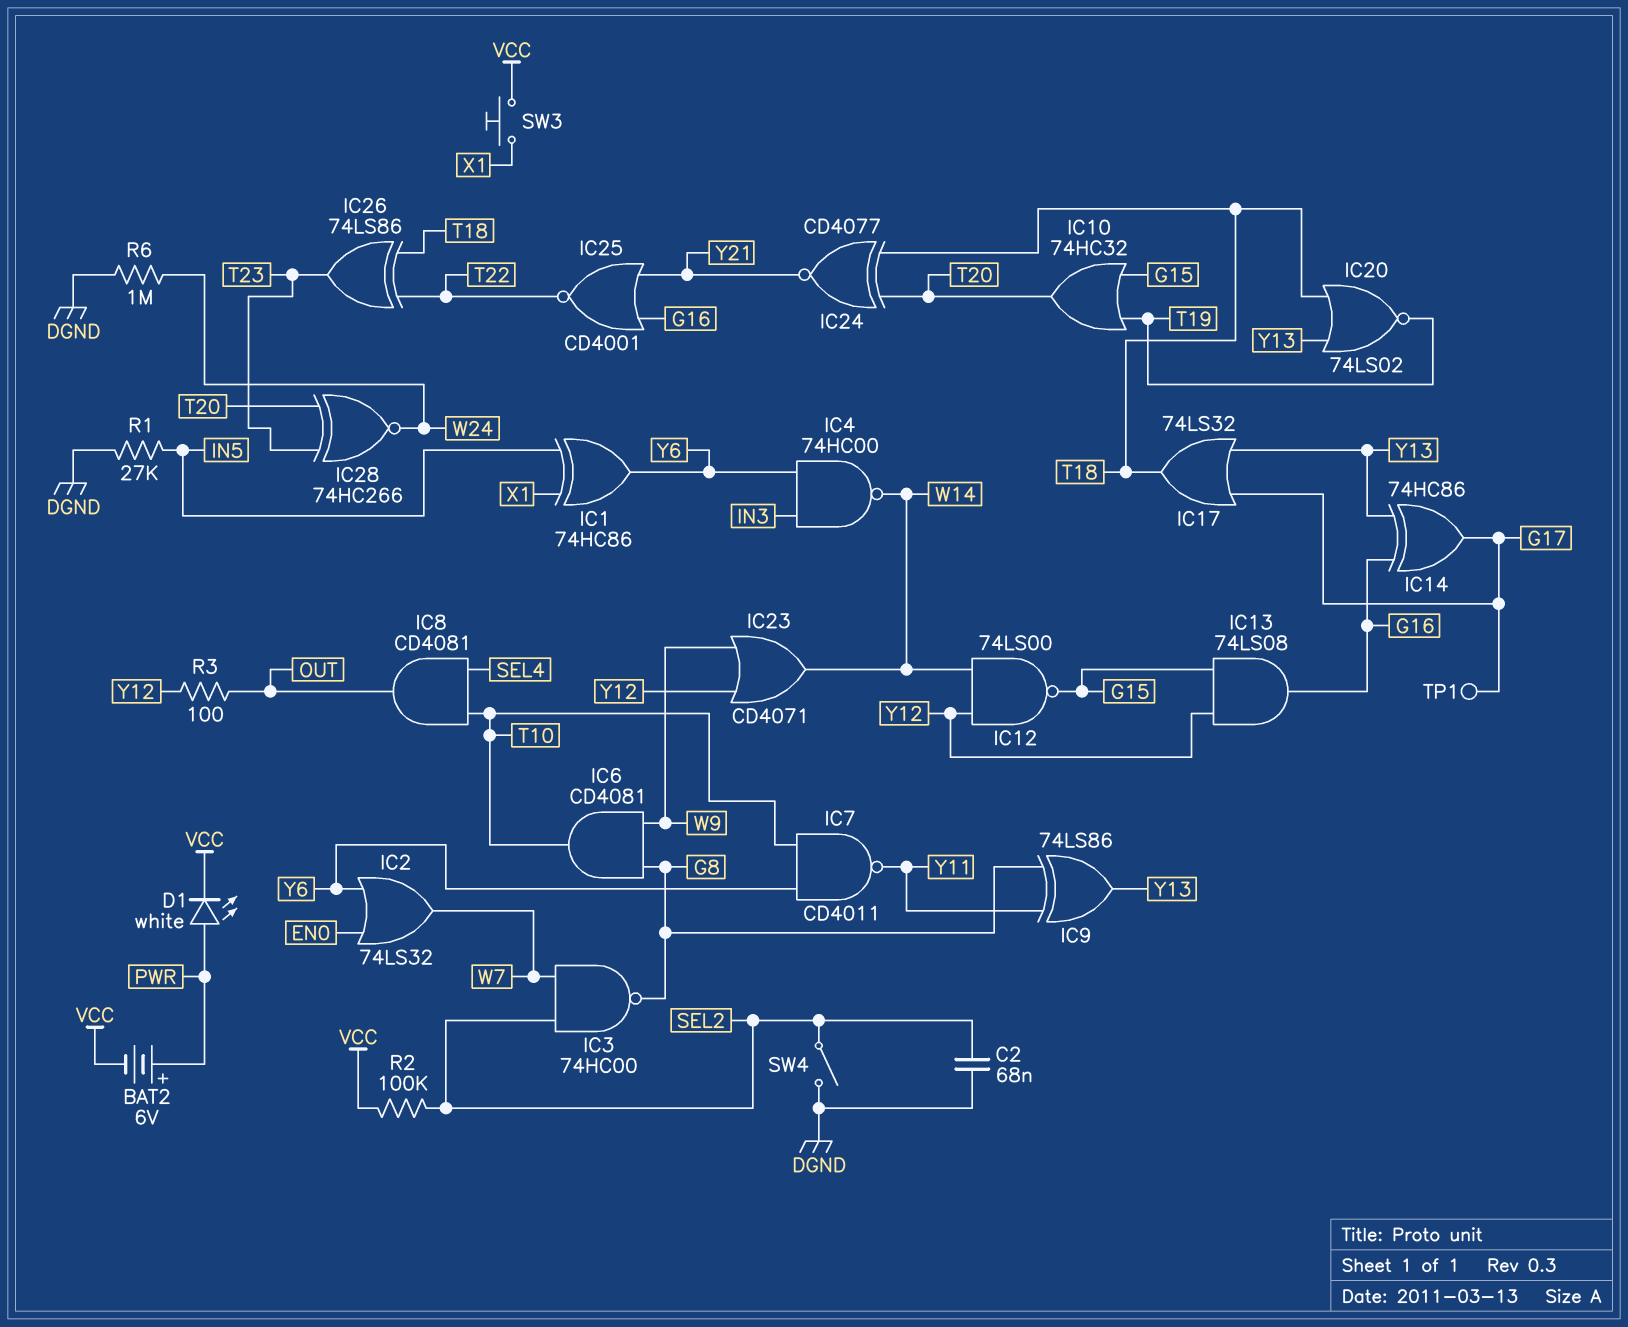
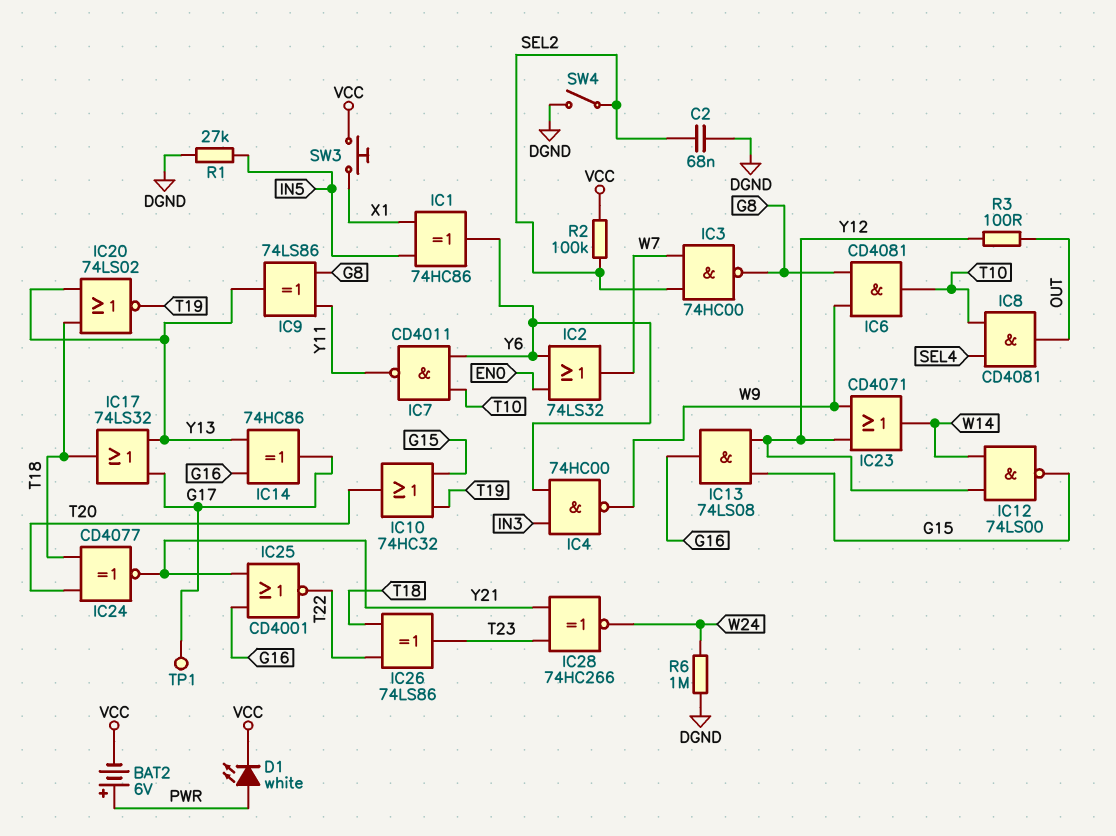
IC4: NAND 74HC00 (in IN3, in Y6, out W14) -> NAND 74HC00 (in IN3, in Y6, out W9)
IC28: XNOR 74HC266 (in T20, in T23, out W24) -> XNOR 74HC266 (in T23, in Y21, out W24)

